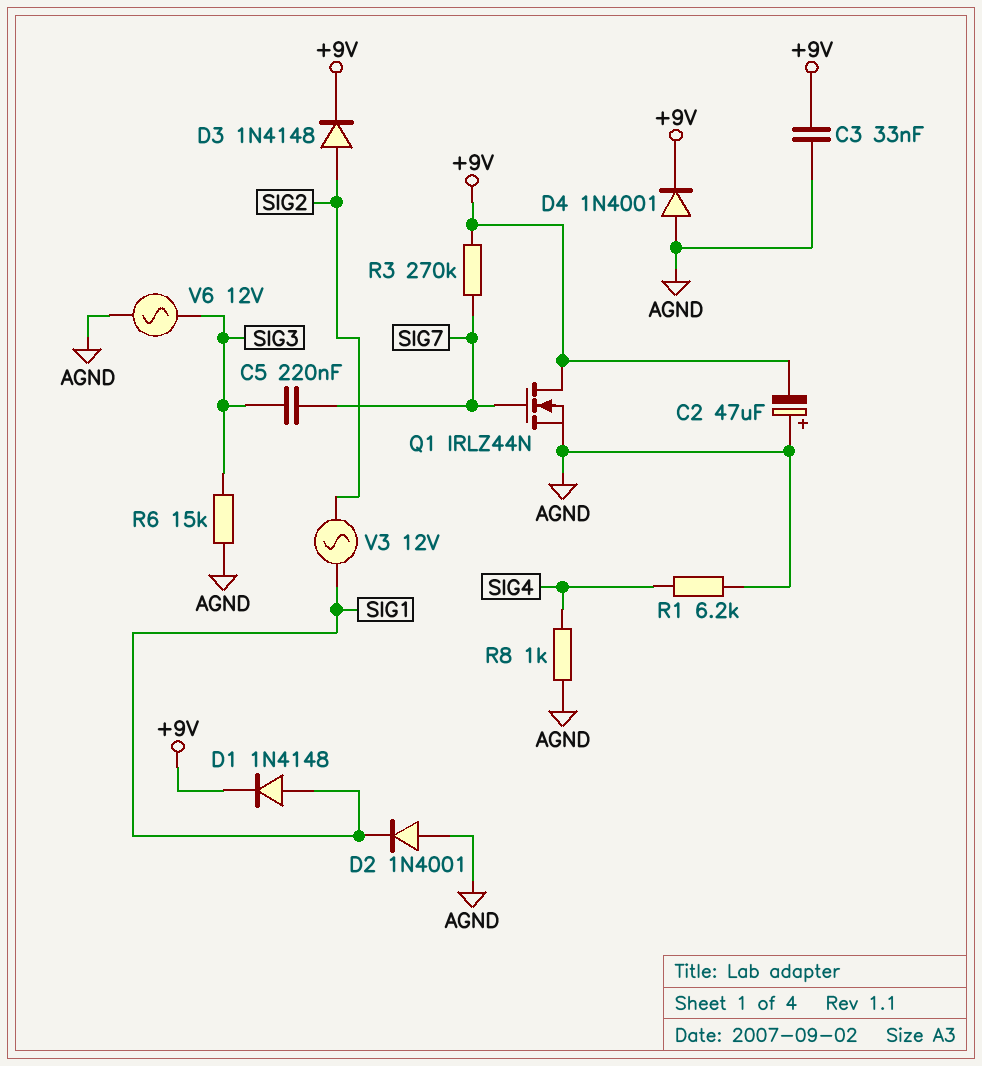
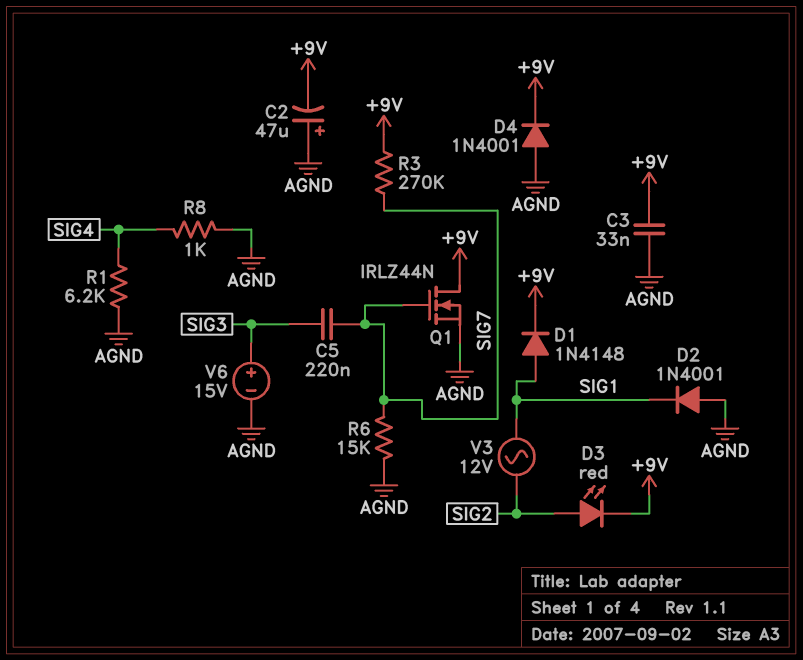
D3: diode 1N4148 (A SIG2, K +9V) -> LED red (A SIG2, K +9V)
R6: 15k (AGND, SIG3) -> 15k (AGND, SIG7)
V6: AC 12V (AGND, SIG3) -> 15V (plus SIG3, minus AGND)

